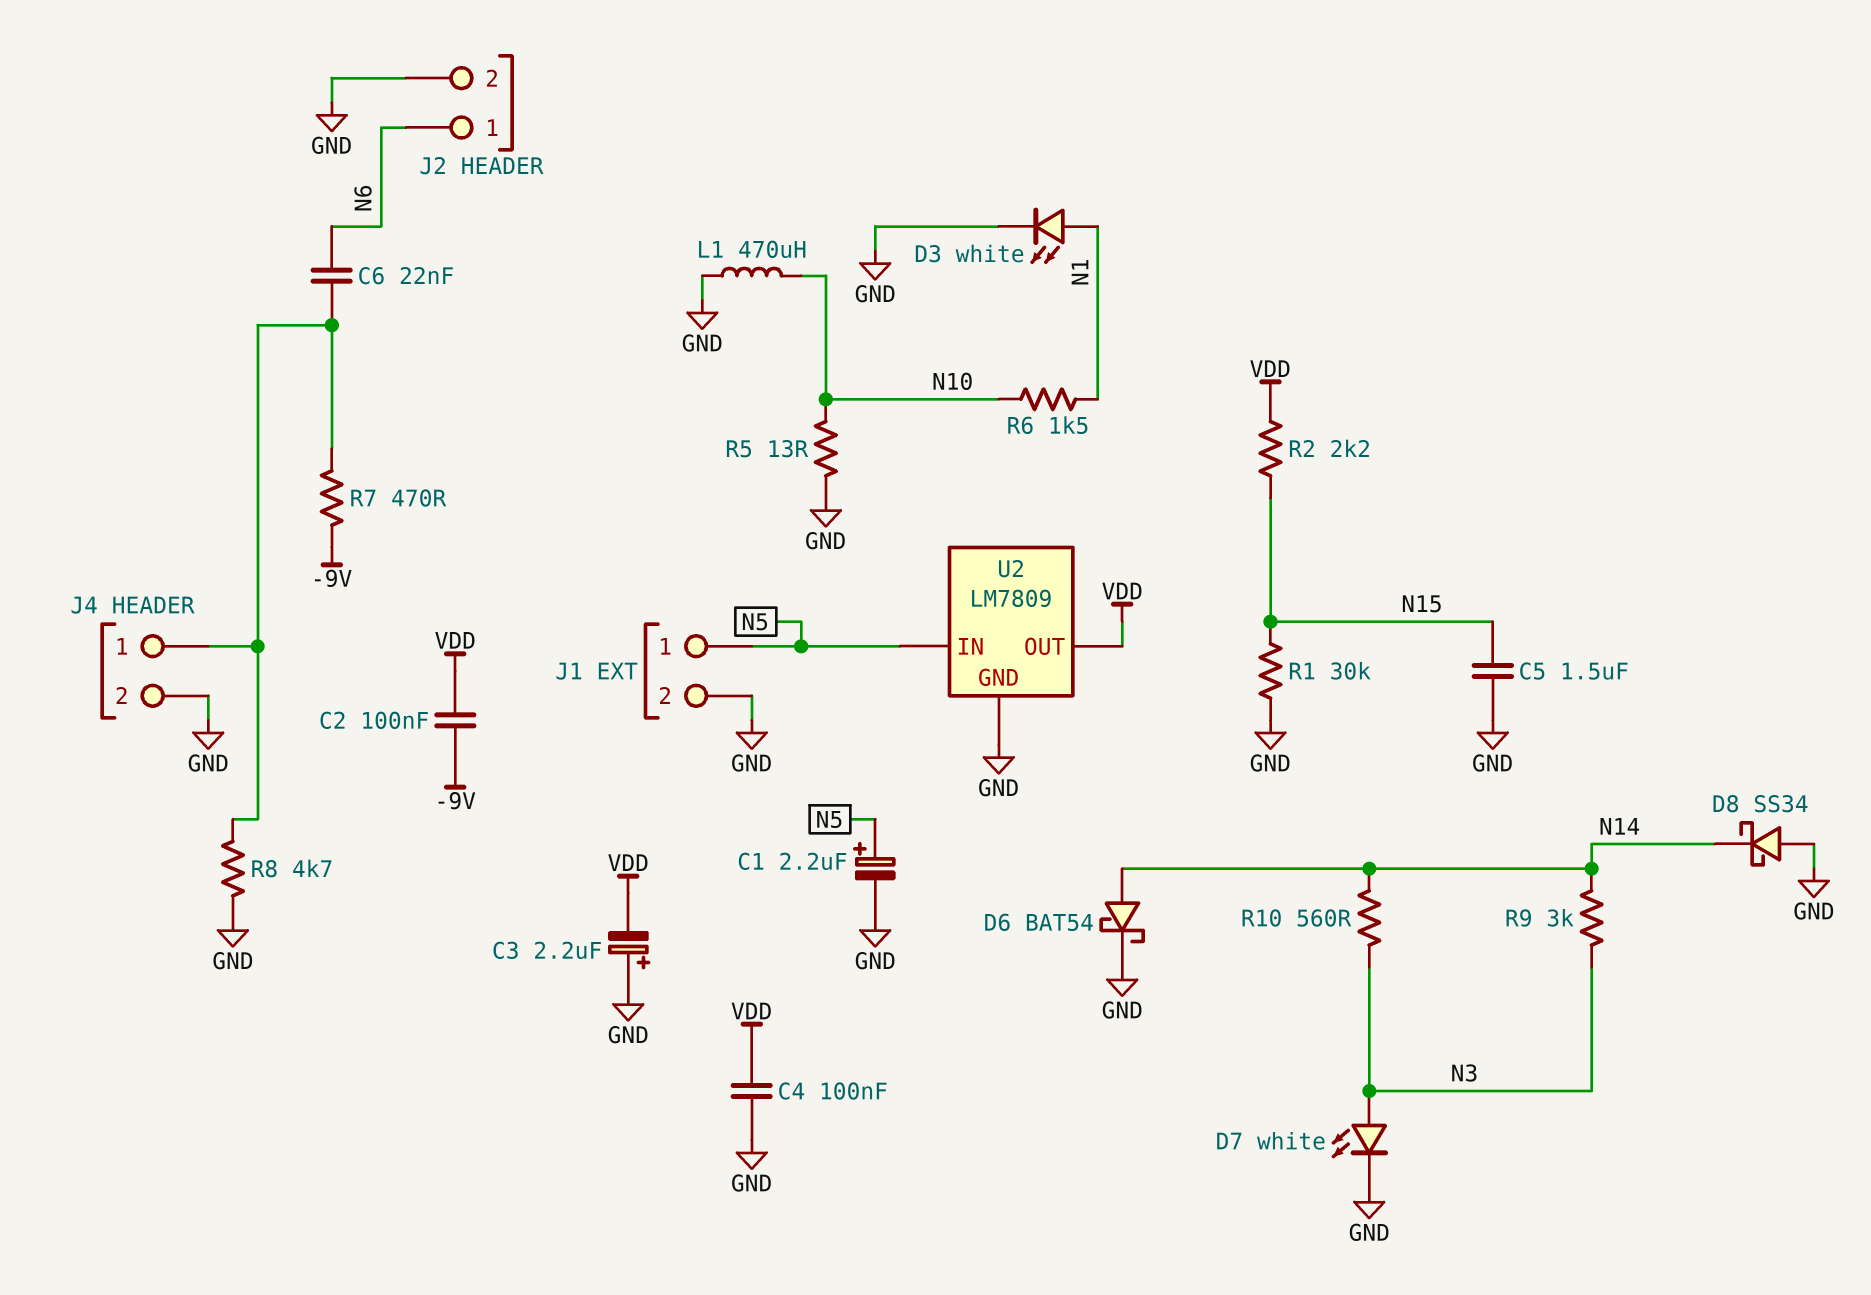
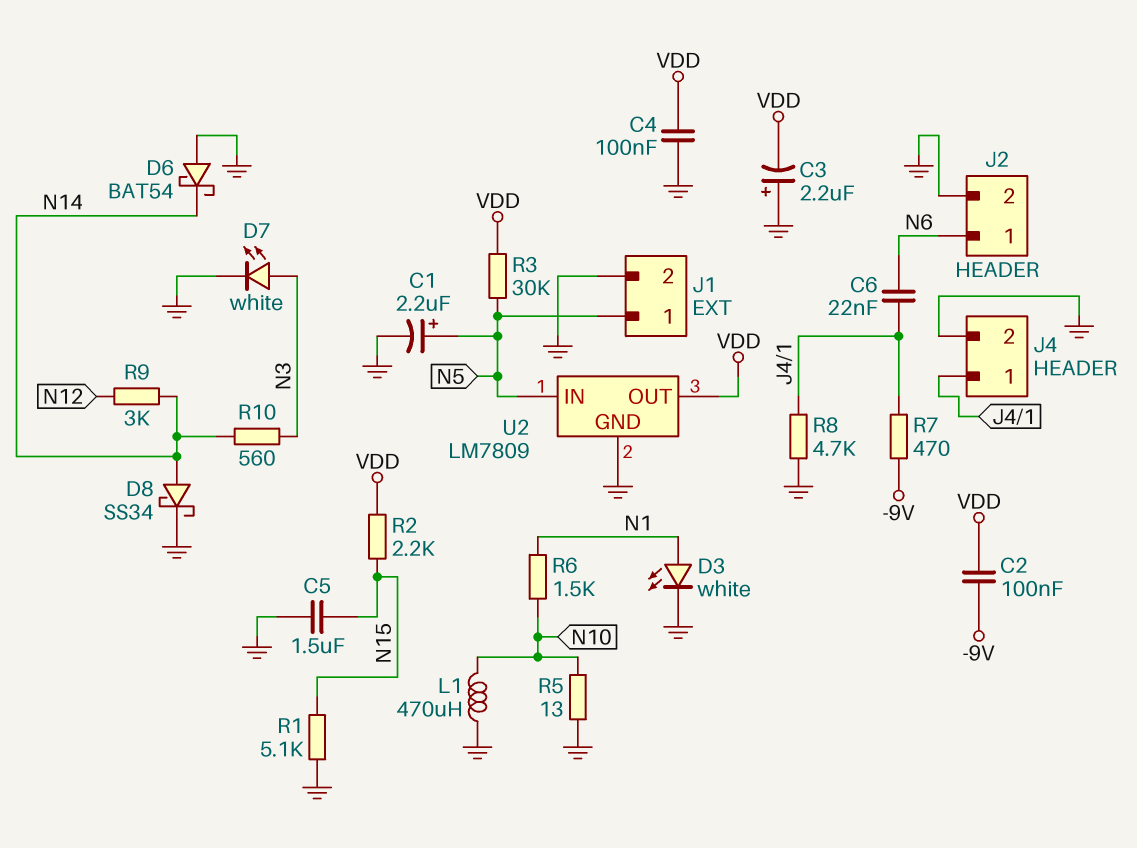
D6: schottky BAT54 (A N14, K GND) -> schottky BAT54 (A GND, K N14)
D8: schottky SS34 (A GND, K N14) -> schottky SS34 (A N14, K GND)
R1: 30k (GND, N15) -> 5.1k (GND, N15)
R3: none -> 30k (N5, VDD)
R9: 3k (N3, N14) -> 3k (N12, N14)

